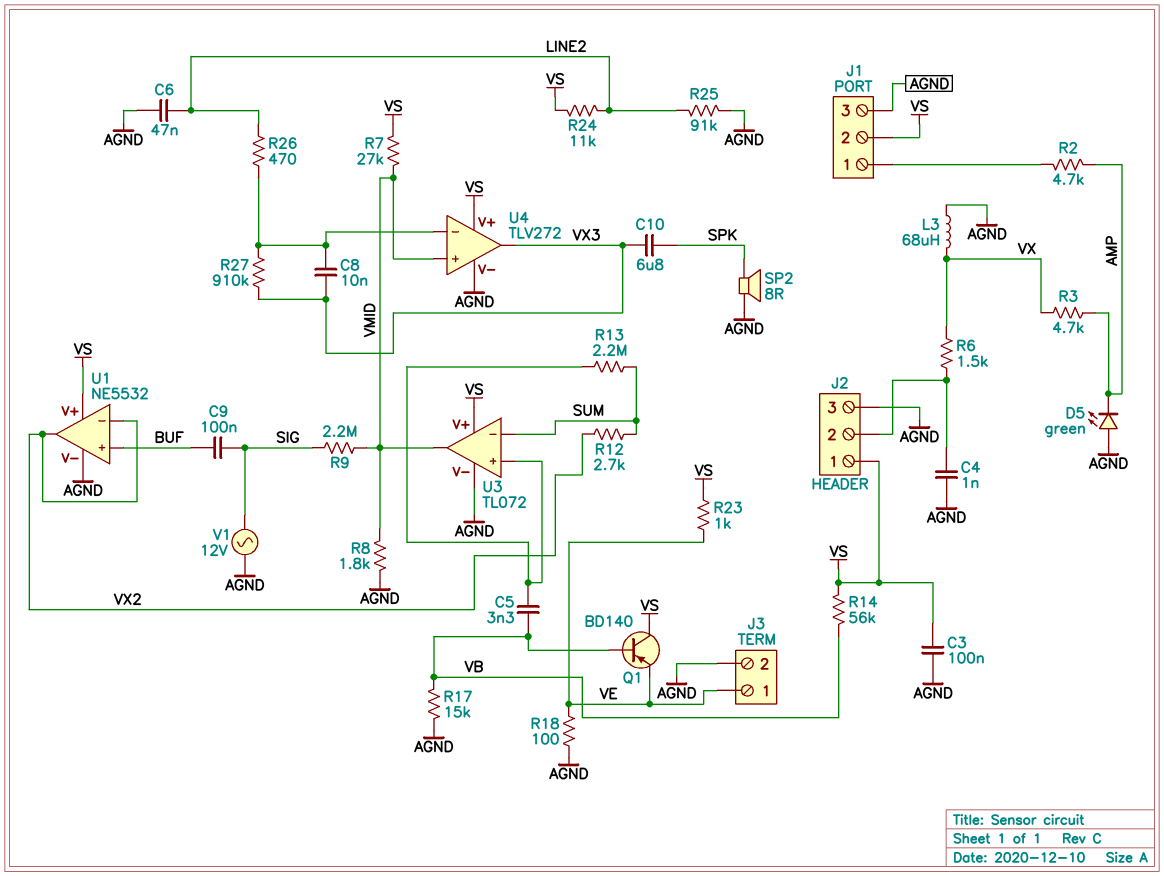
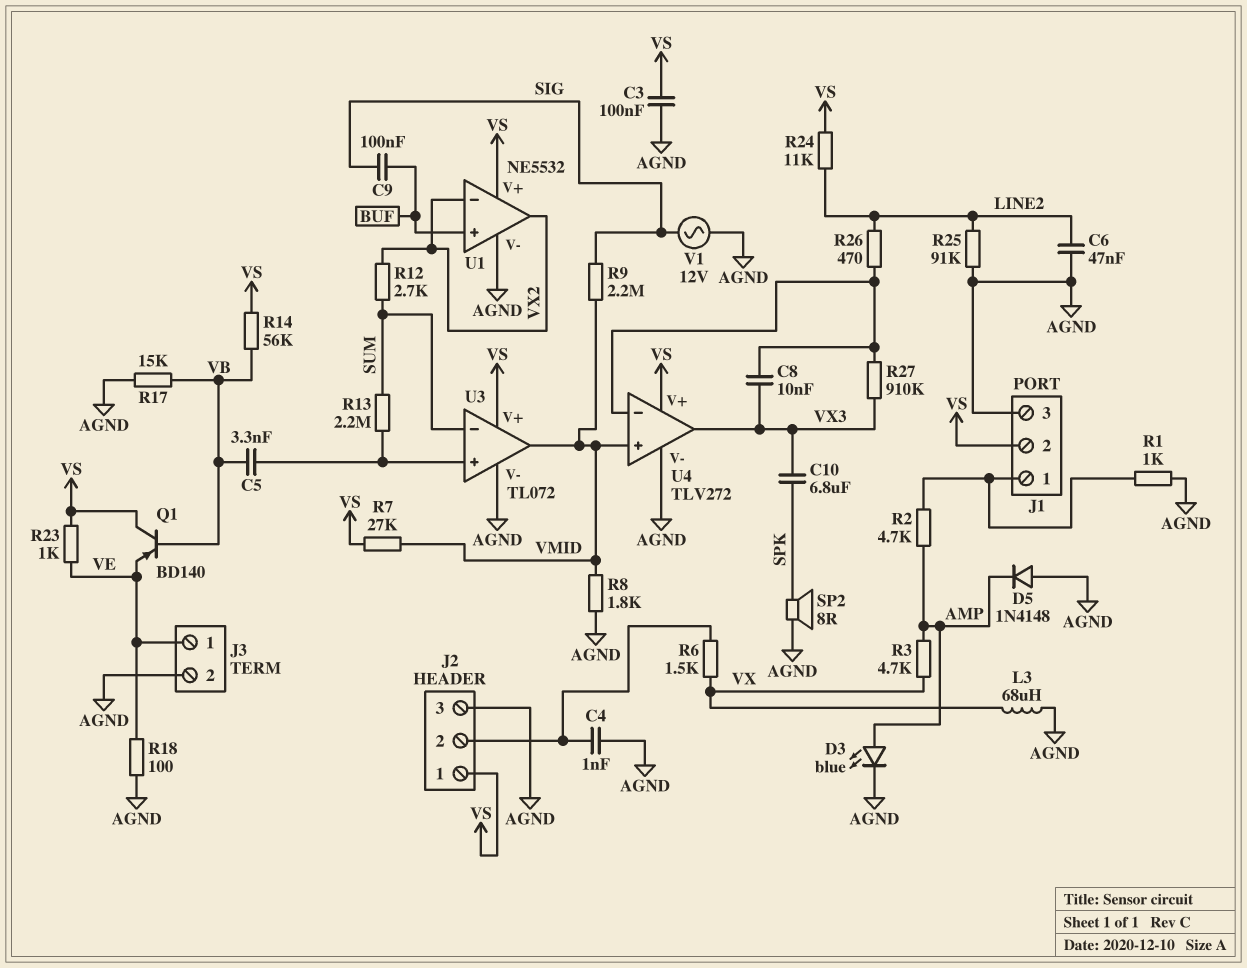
D3: none -> LED blue (A AMP, K AGND)
D5: LED green (A AGND, K AMP) -> diode 1N4148 (A AGND, K AMP)
R1: none -> 1k (AGND, J1/1)

